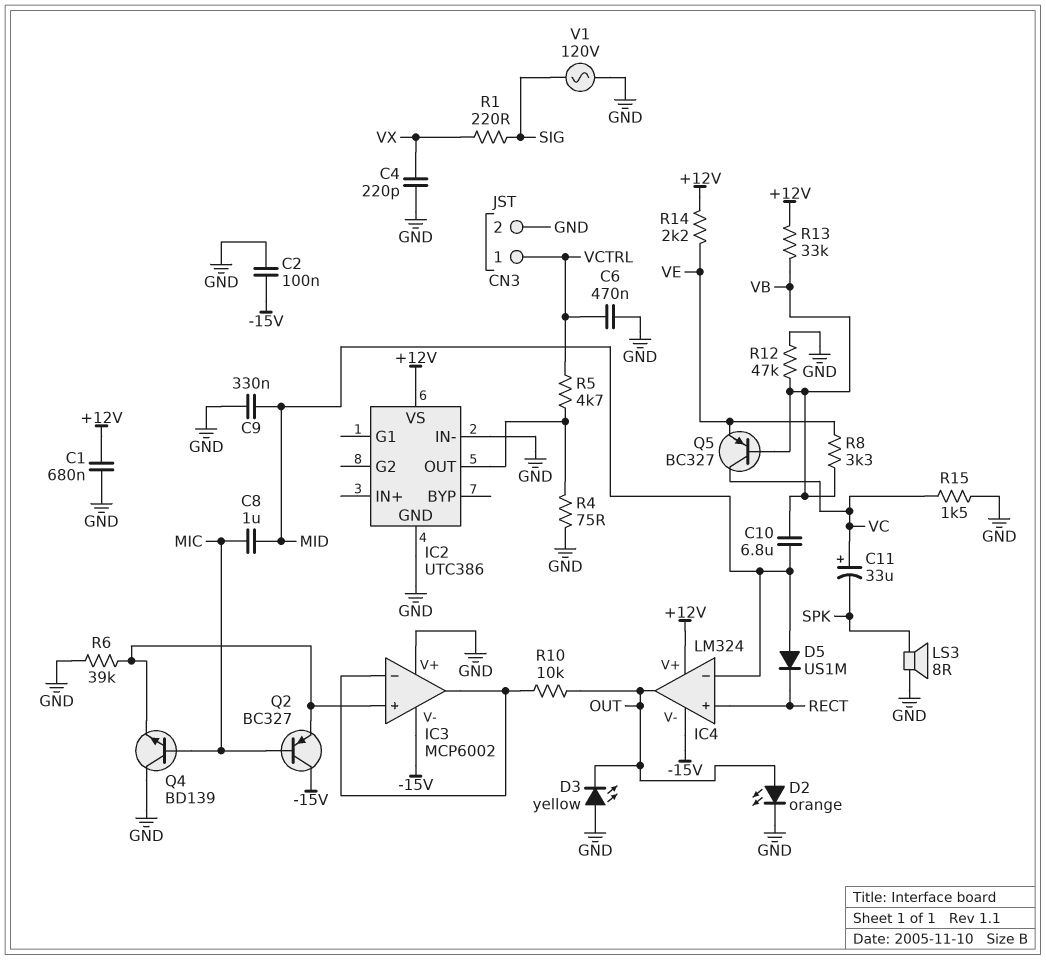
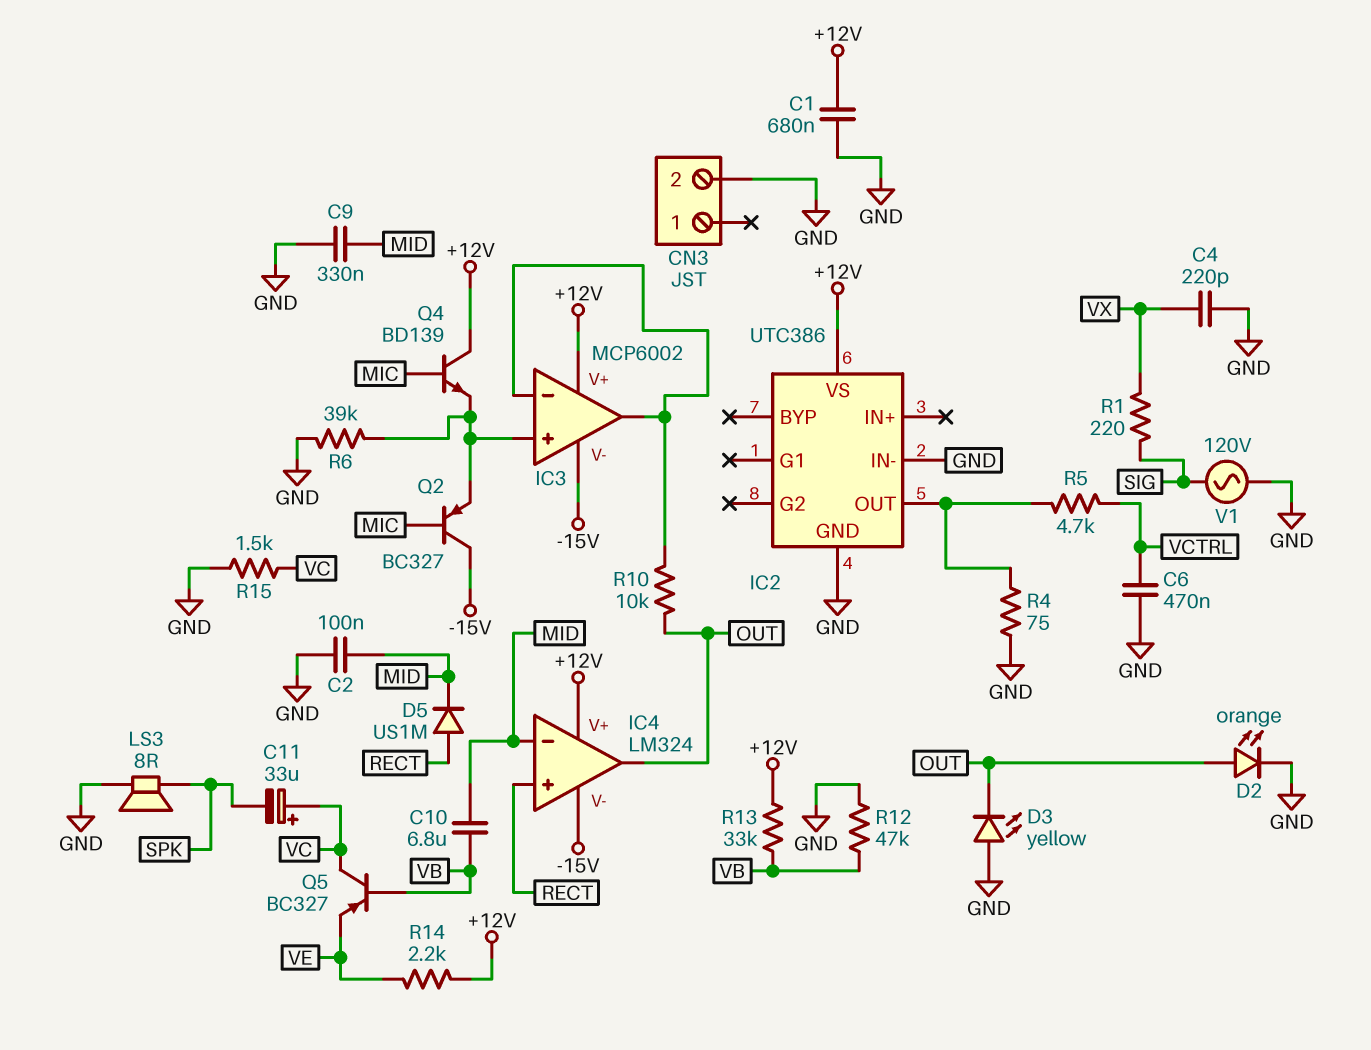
C2: 100nF (-15V, GND) -> 100nF (GND, MID)
C8: 1uF (MIC, MID) -> none
CN3 pin 1: VCTRL -> none
D5: diode US1M (A MID, K RECT) -> diode US1M (A RECT, K MID)
IC3 pin V+: GND -> +12V
Q4: NPN BD139 (B MIC, C GND, E IC3/in+) -> NPN BD139 (B MIC, C +12V, E IC3/in+)
R8: 3.3k (VB, VE) -> none

